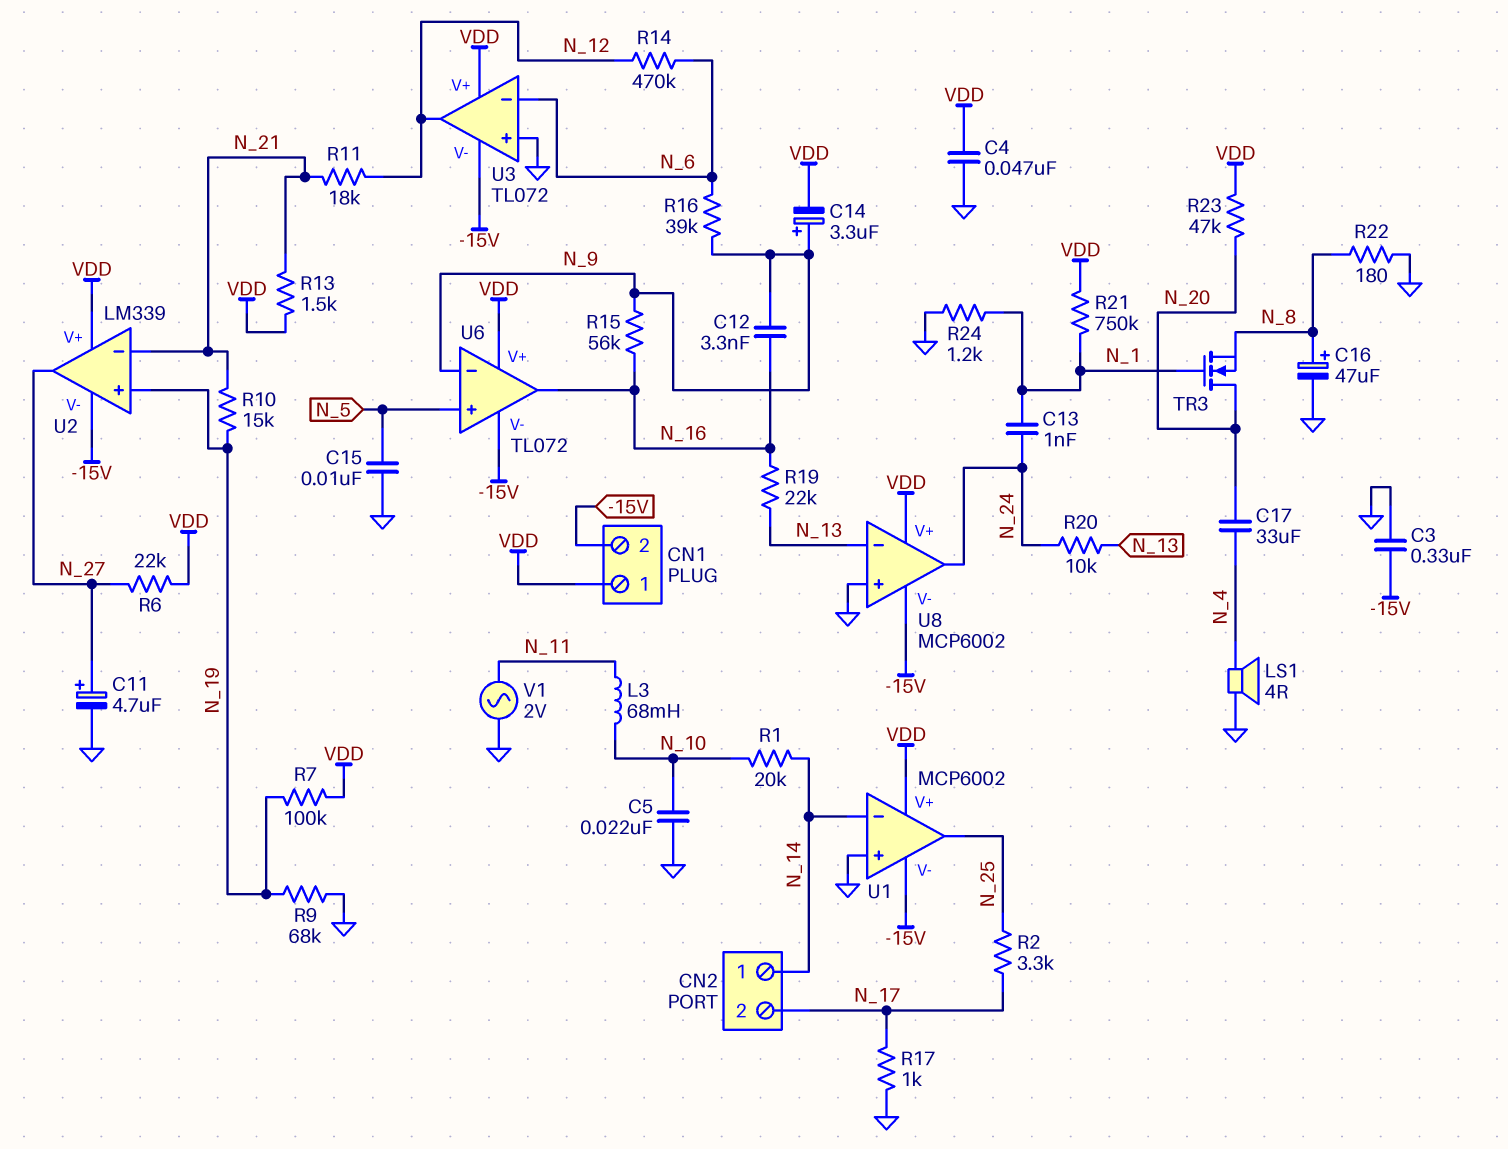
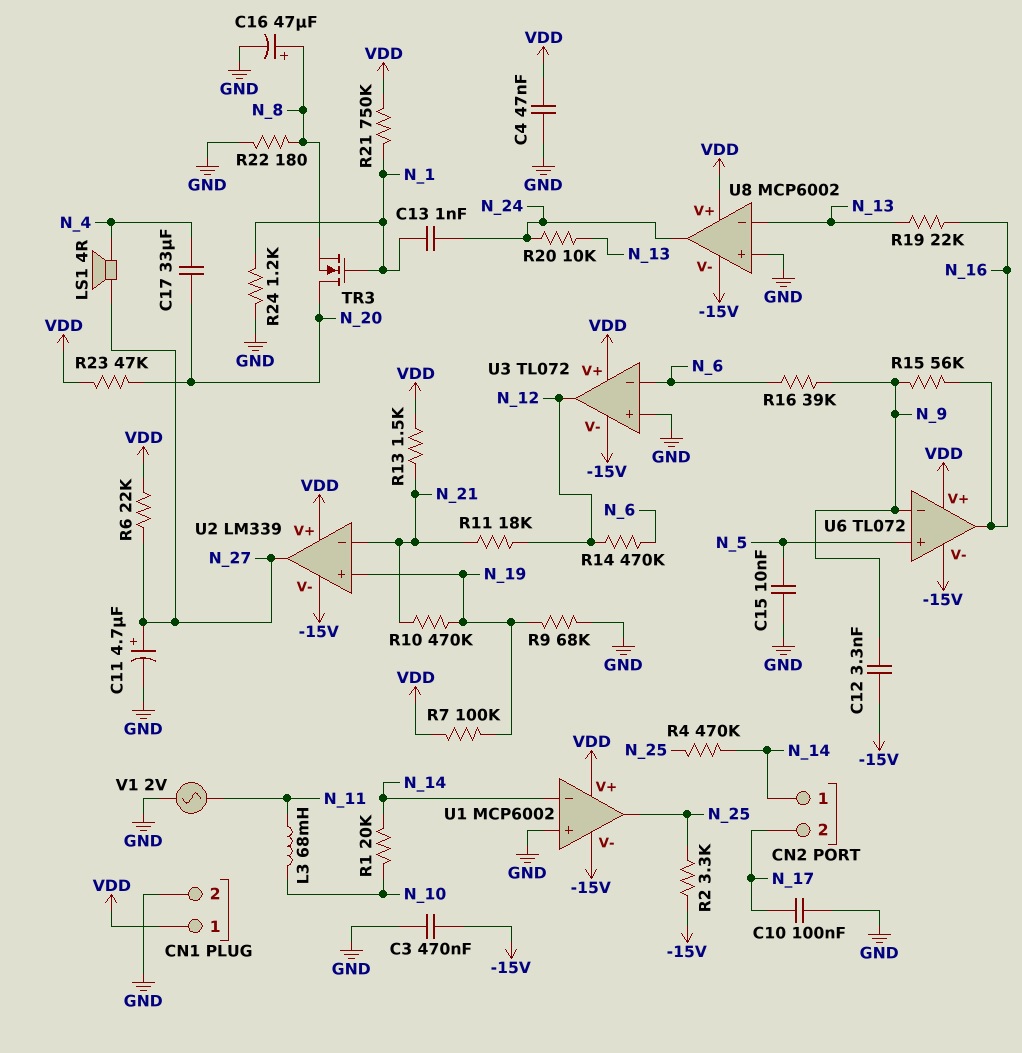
C3: 330nF (-15V, GND) -> 470nF (-15V, GND)
C5: 22nF (GND, N_10) -> none
C10: none -> 100nF (GND, N_17)
C12: 3.3nF (N_9, N_16) -> 3.3nF (-15V, N_9)
C14: 3.3uF (plus N_9, minus VDD) -> none
CN1 pin 2: -15V -> GND
LS1: speaker 4R (GND, N_4) -> speaker 4R (N_4, N_27)
R2: 3.3k (N_17, N_25) -> 3.3k (-15V, N_25)
R4: none -> 470k (N_14, N_25)
R10: 15k (N_19, N_21) -> 470k (N_19, N_21)
R17: 1k (GND, N_17) -> none

